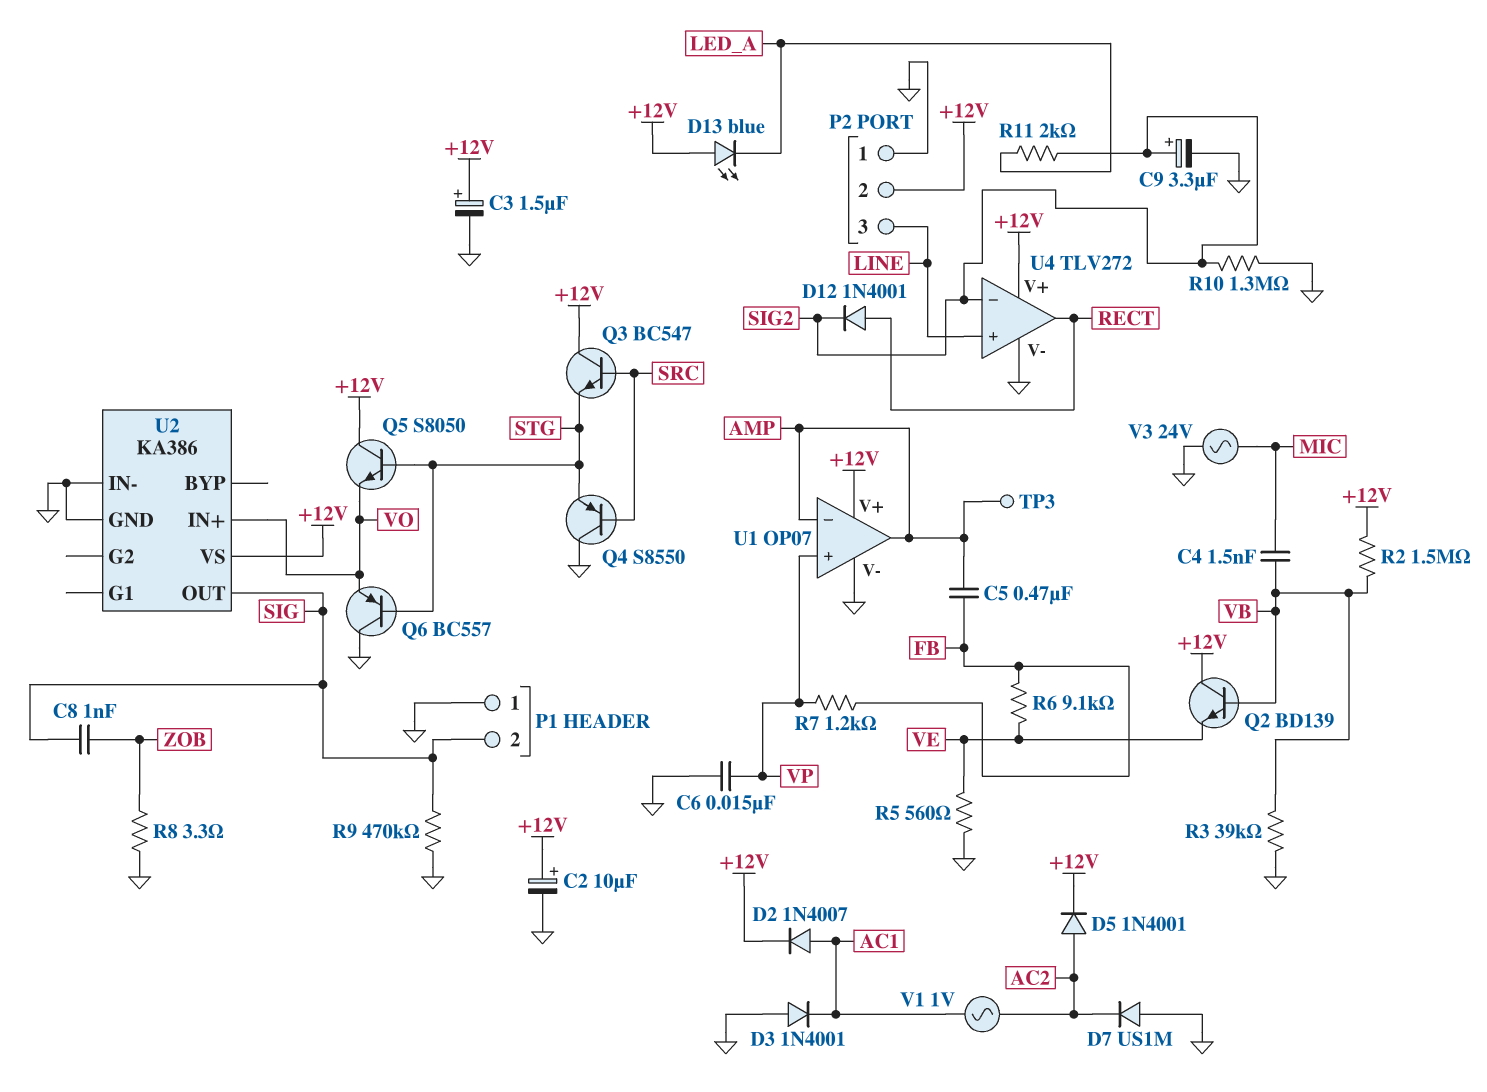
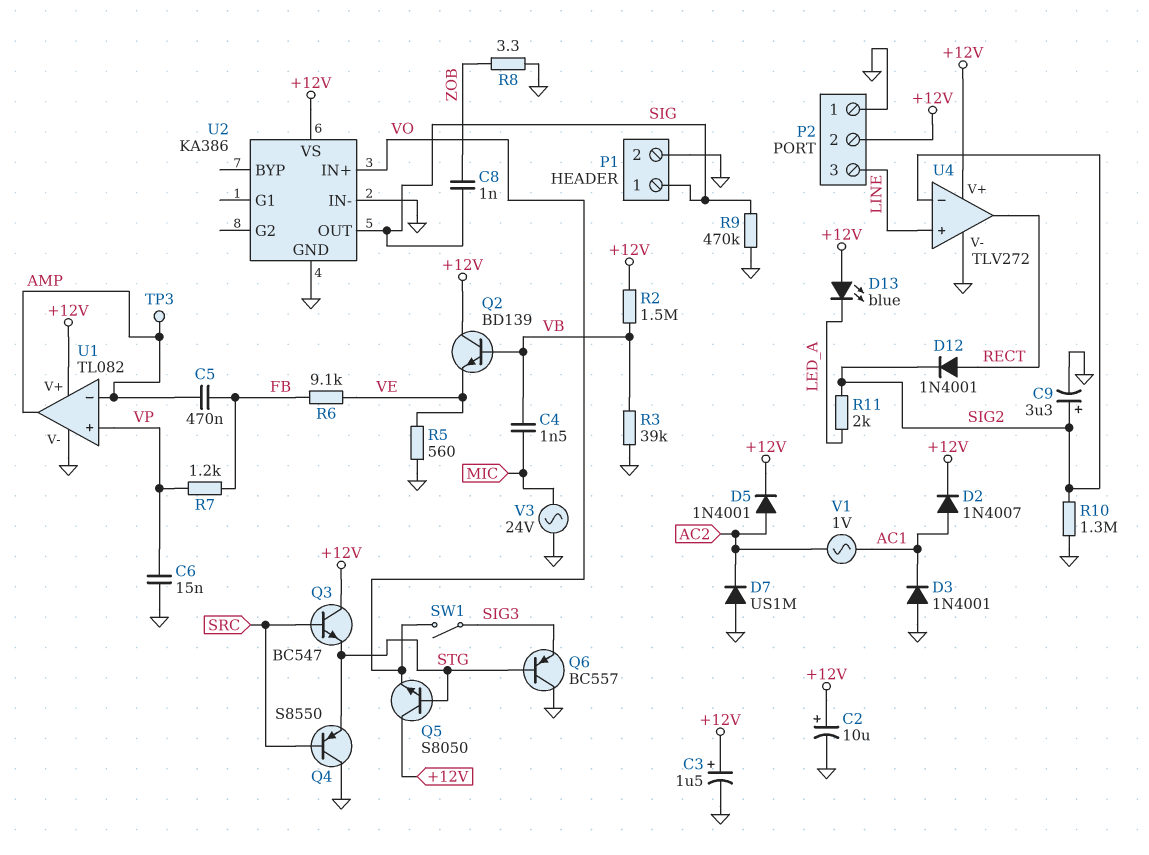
P1 pin 1: GND -> SIG
P1 pin 2: SIG -> GND
Q6: PNP BC557 (B STG, C GND, E VO) -> PNP BC557 (B STG, C GND, E SIG3)
SW1: none -> switch (SIG3, VO)
U1: OP07 -> TL082

